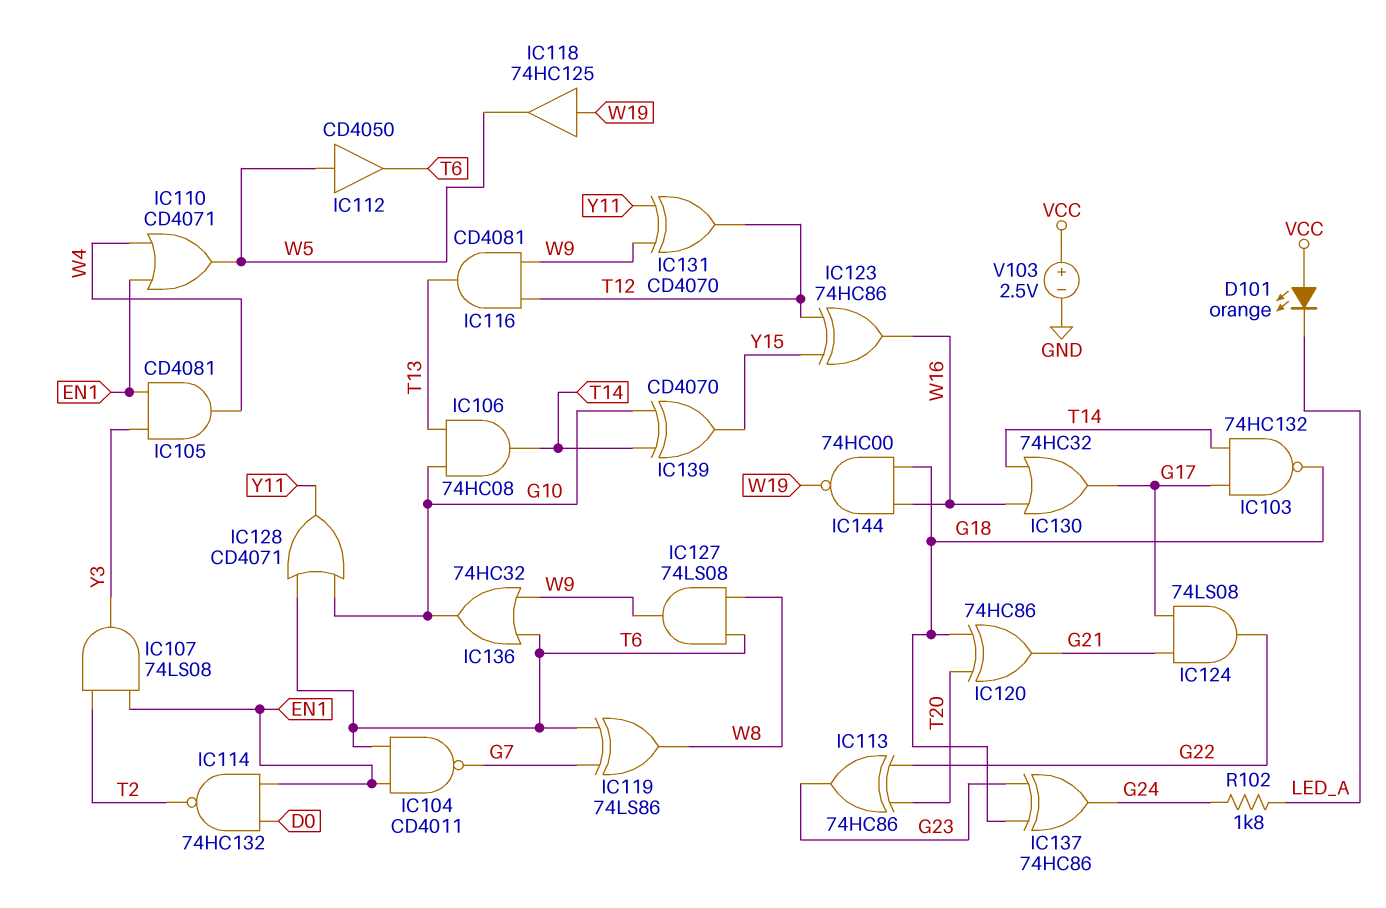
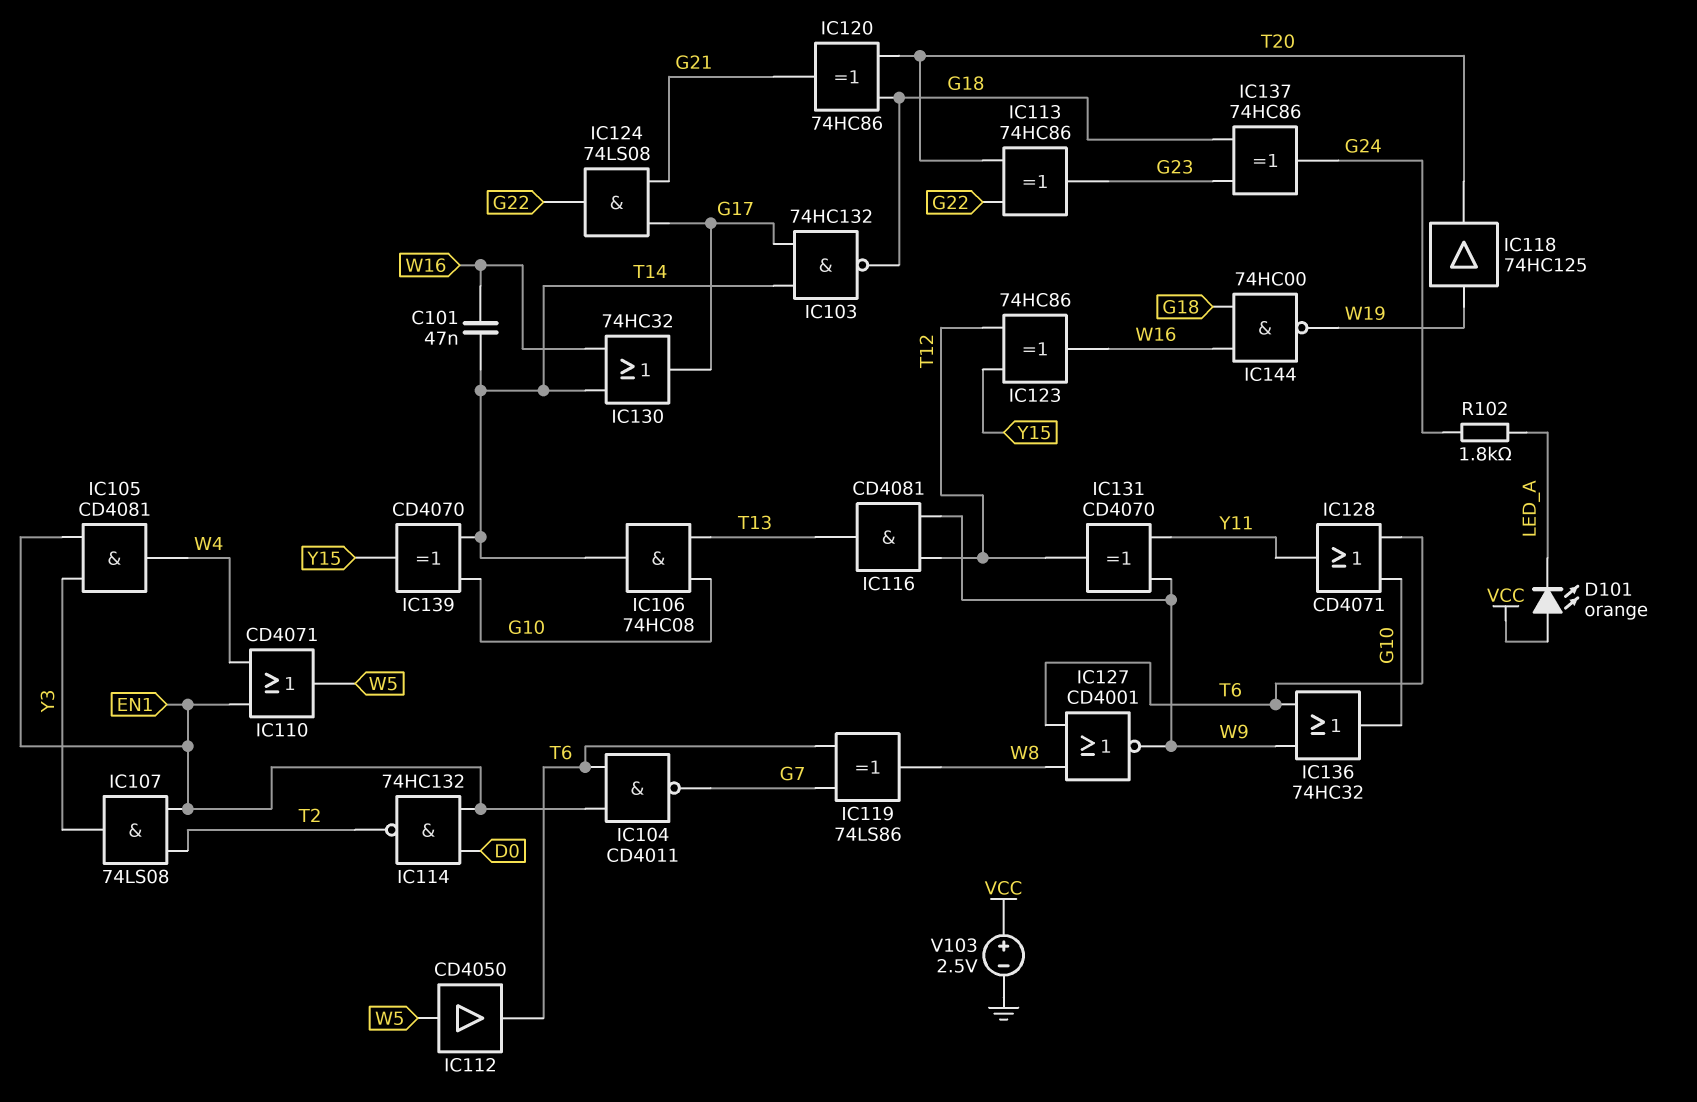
C101: none -> 47nF (T14, W16)
IC118: buffer 74HC125 (in W19, out W5) -> buffer 74HC125 (in W19, out T20)
IC127: AND 74LS08 (in T6, in W8, out W9) -> NOR CD4001 (in T6, in W8, out W9)

